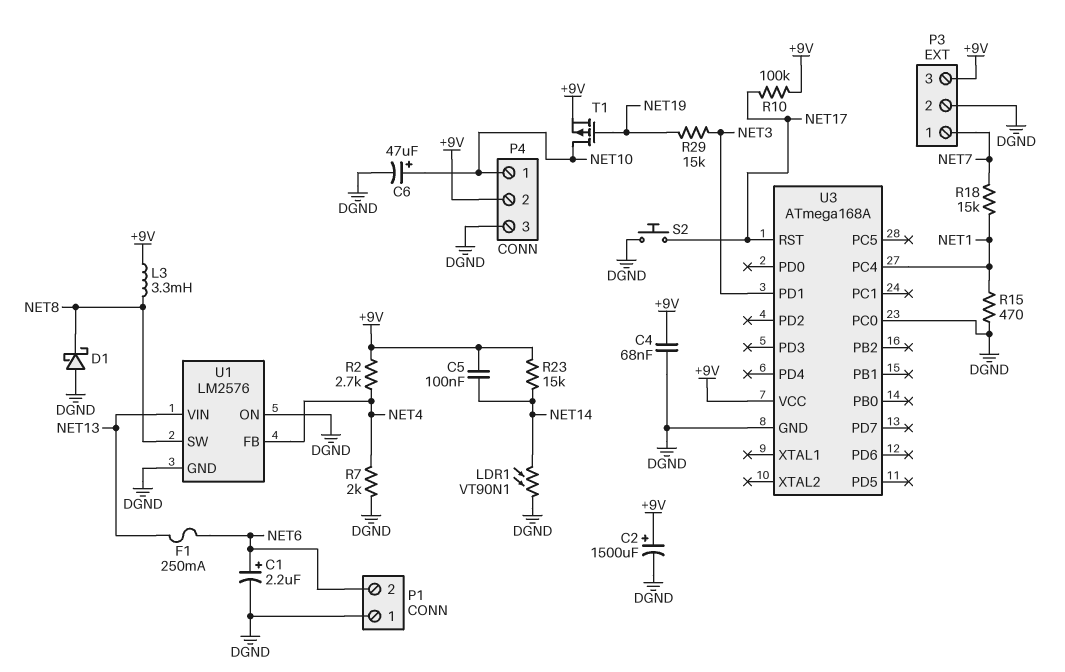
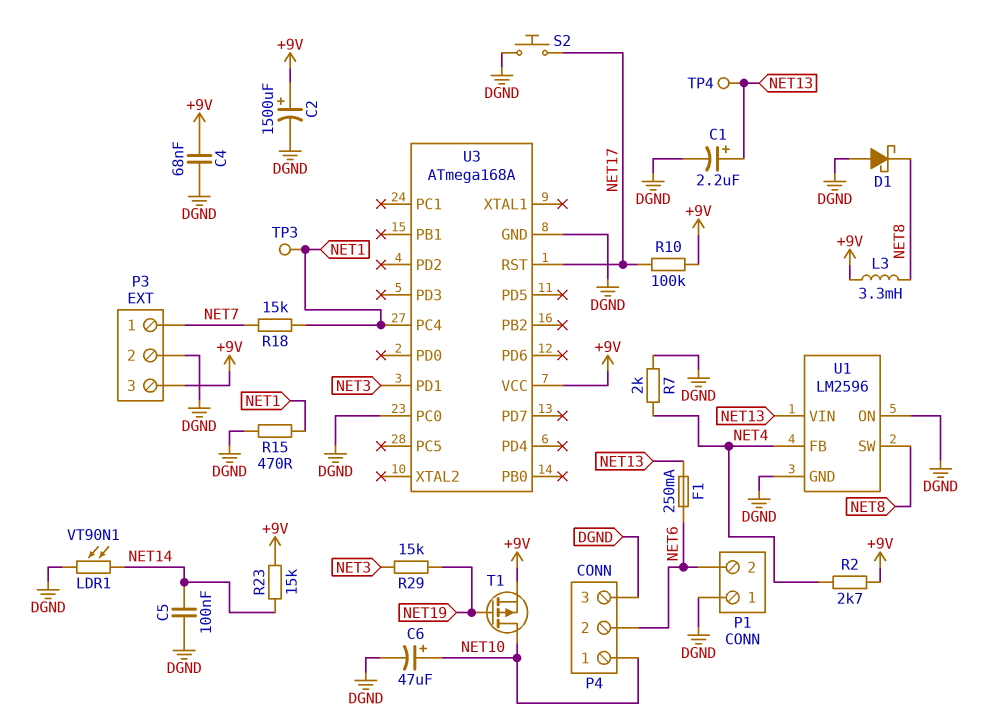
C1: 2.2uF (plus NET6, minus DGND) -> 2.2uF (plus NET13, minus DGND)
C5: 100nF (+9V, NET14) -> 100nF (DGND, NET14)
P4 pin 2: +9V -> NET6
TP3: none -> test point (NET1)
TP4: none -> test point (NET13)
U1: LM2576 -> LM2596

